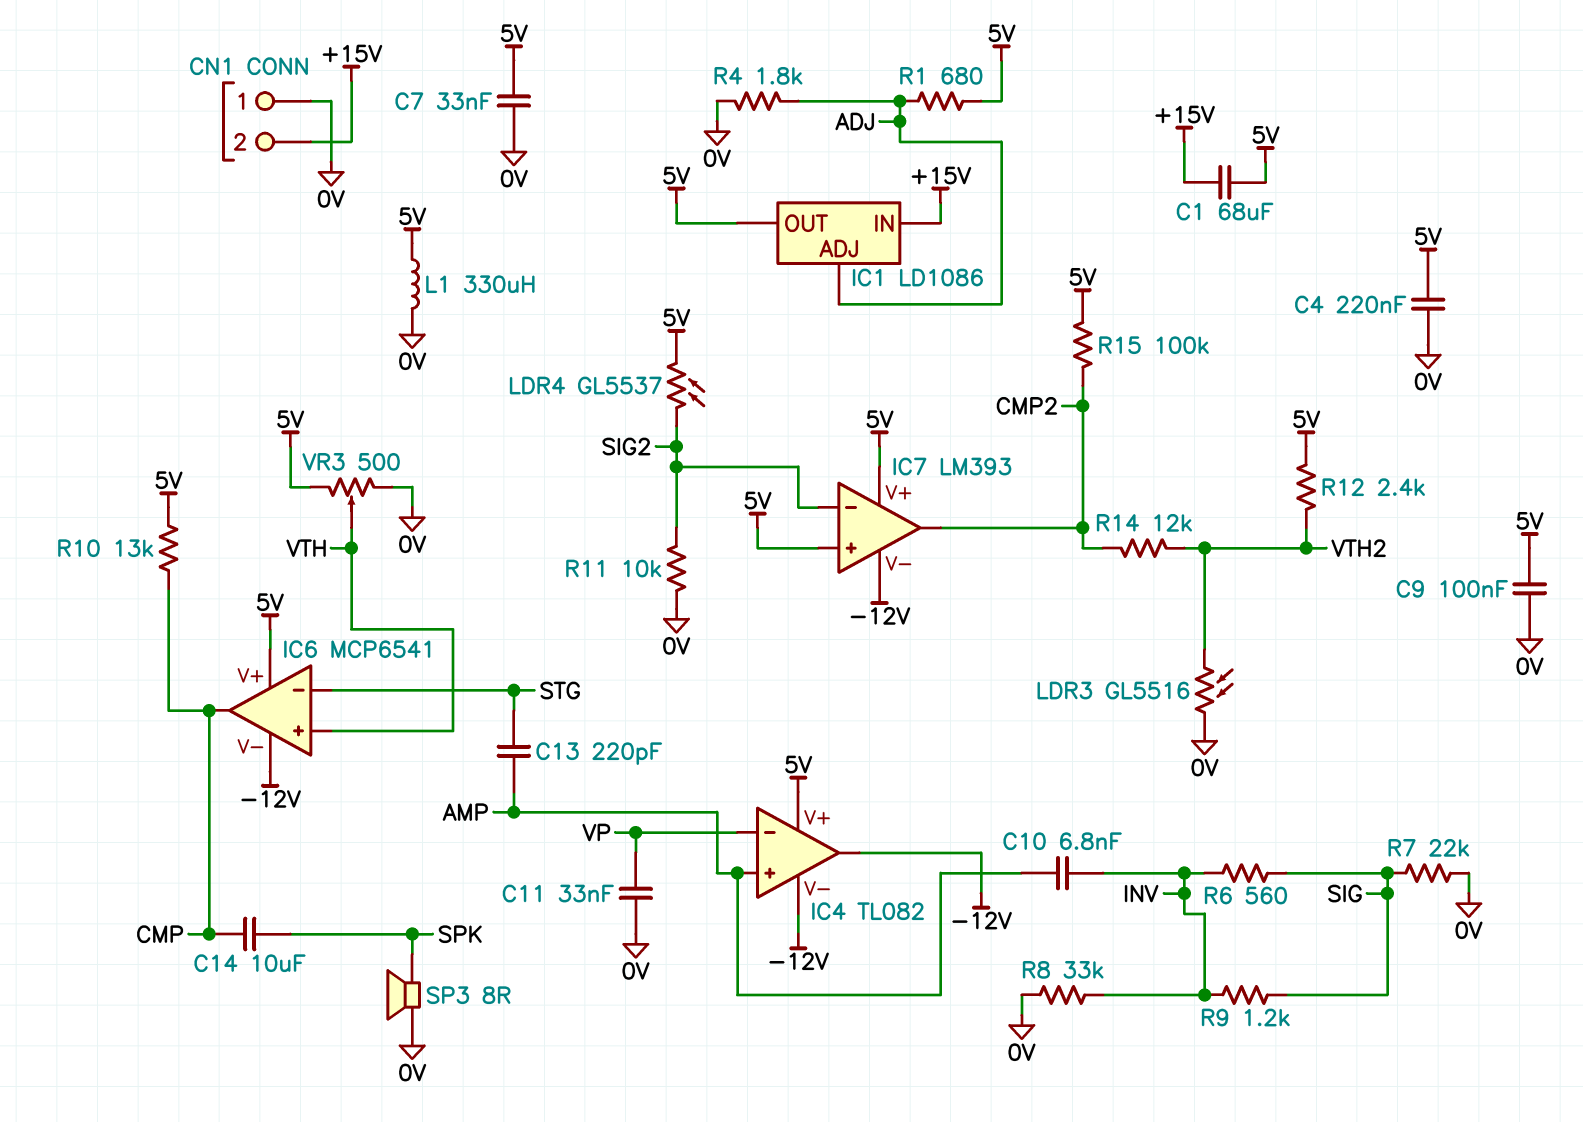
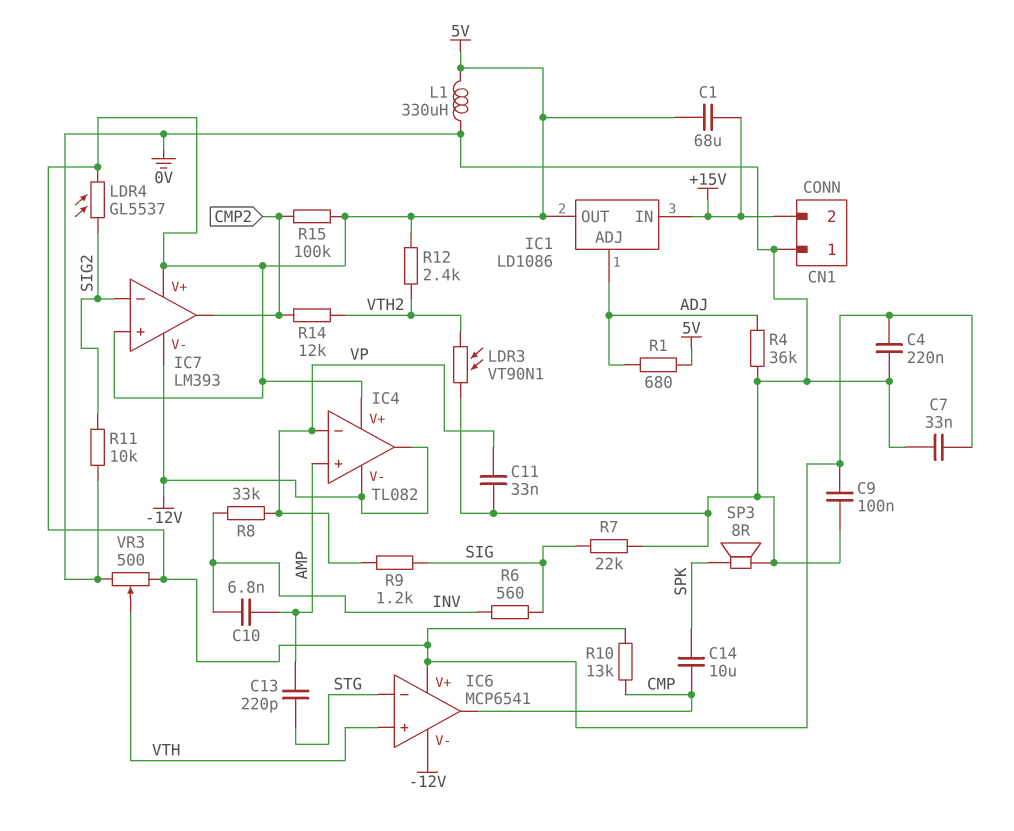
LDR3: GL5516 (0V, VTH2) -> VT90N1 (0V, VTH2)
R4: 1.8k (0V, ADJ) -> 36k (0V, ADJ)
R8: 33k (0V, INV) -> 33k (INV, VP)
R9: 1.2k (INV, SIG) -> 1.2k (SIG, VP)

